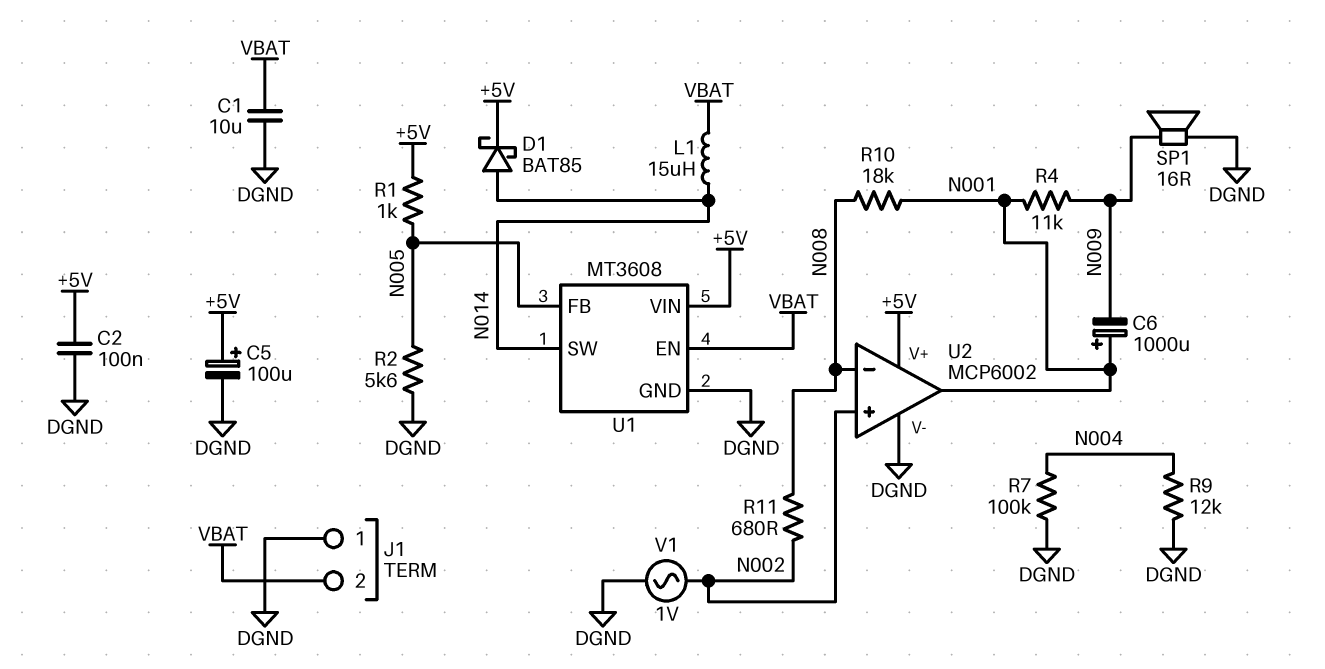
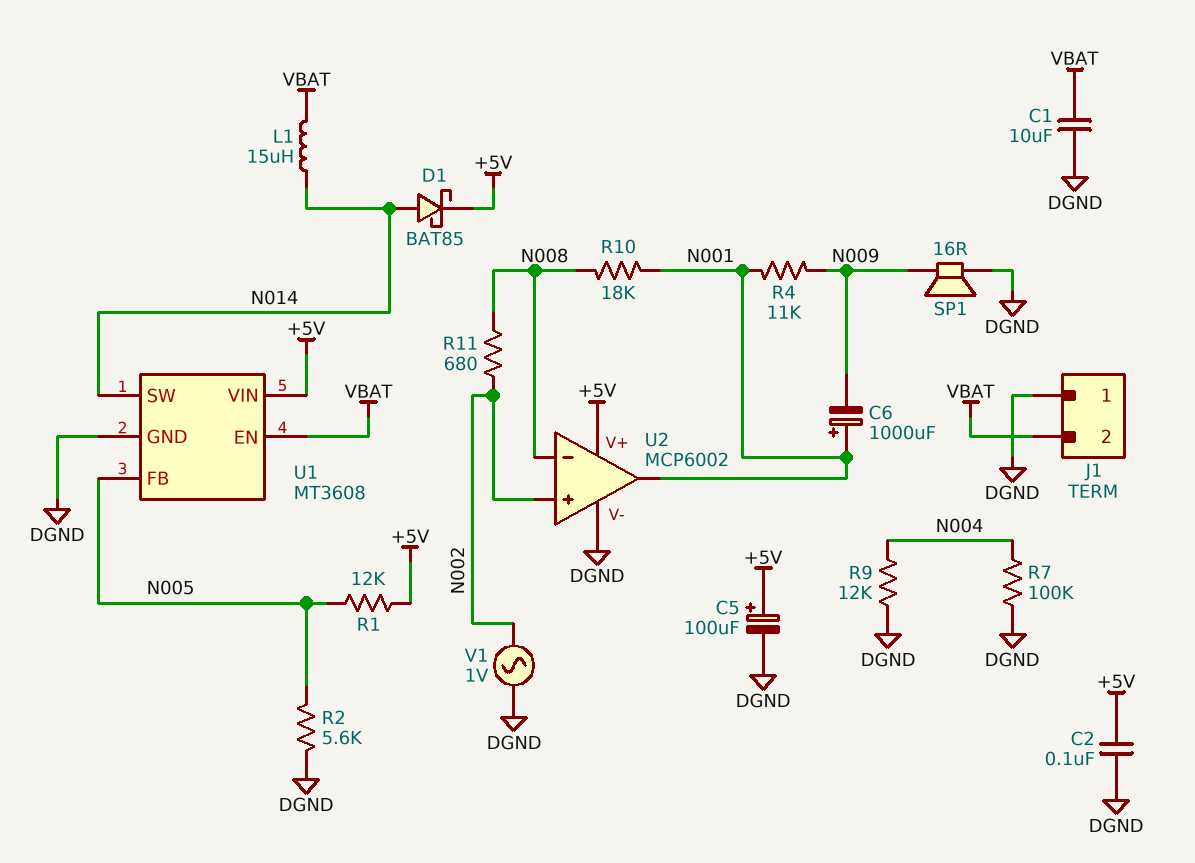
R1: 1k (+5V, N005) -> 12k (+5V, N005)

